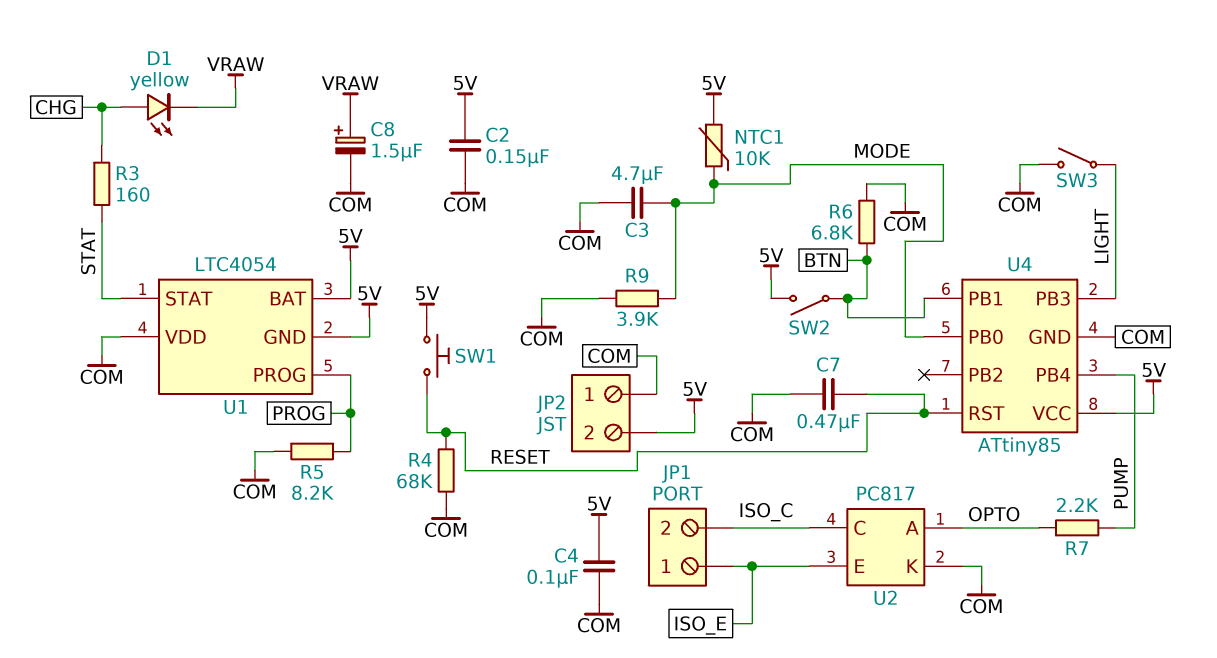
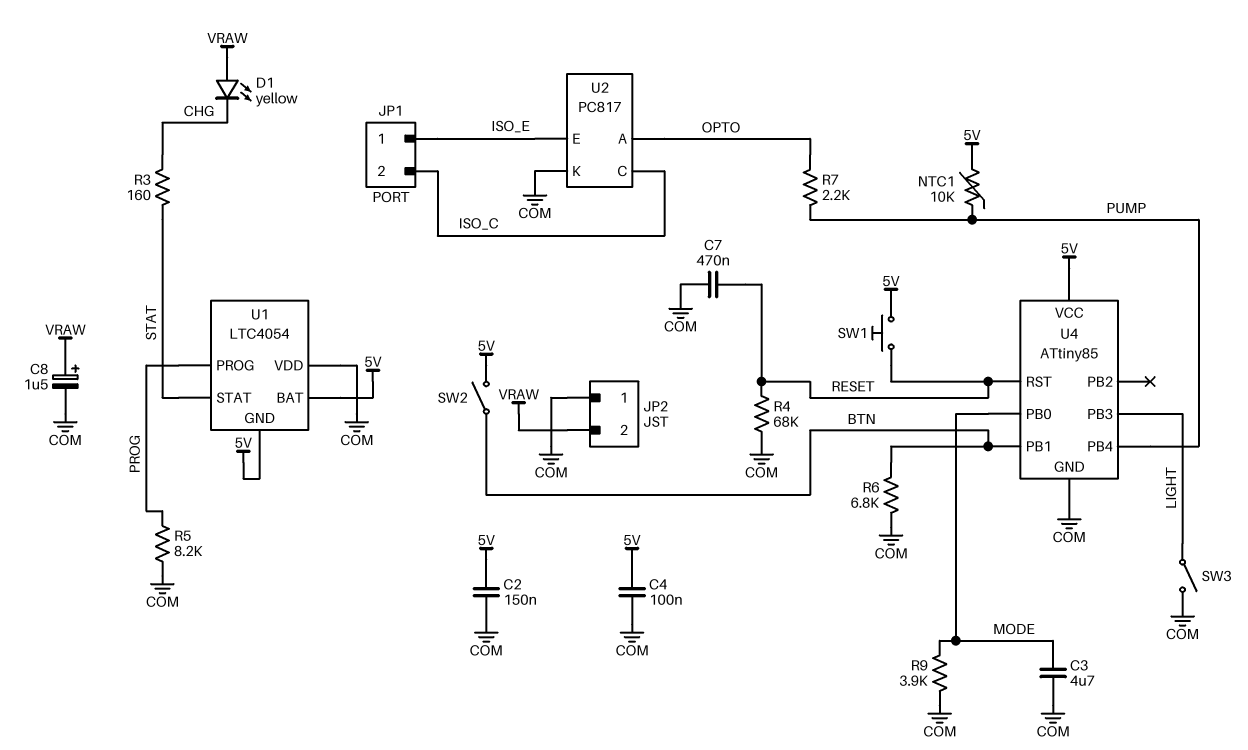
D1: LED yellow (A CHG, K VRAW) -> LED yellow (A VRAW, K CHG)
JP2 pin 2: 5V -> VRAW
NTC1: 10k (5V, MODE) -> 10k (5V, PUMP)

